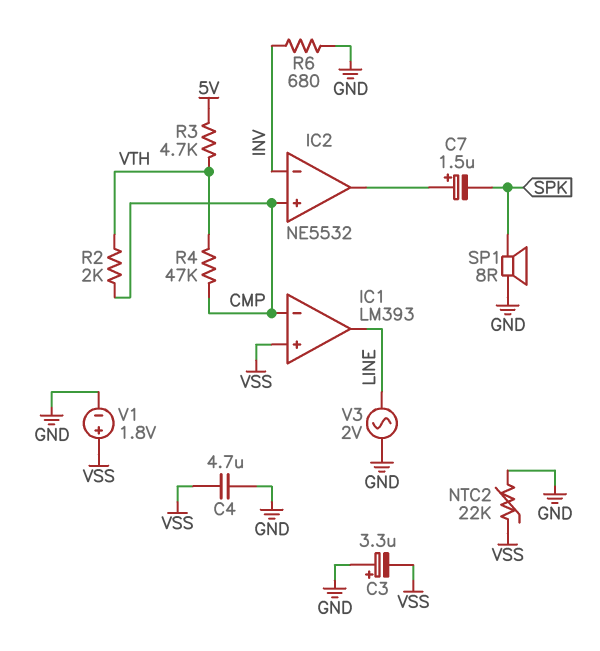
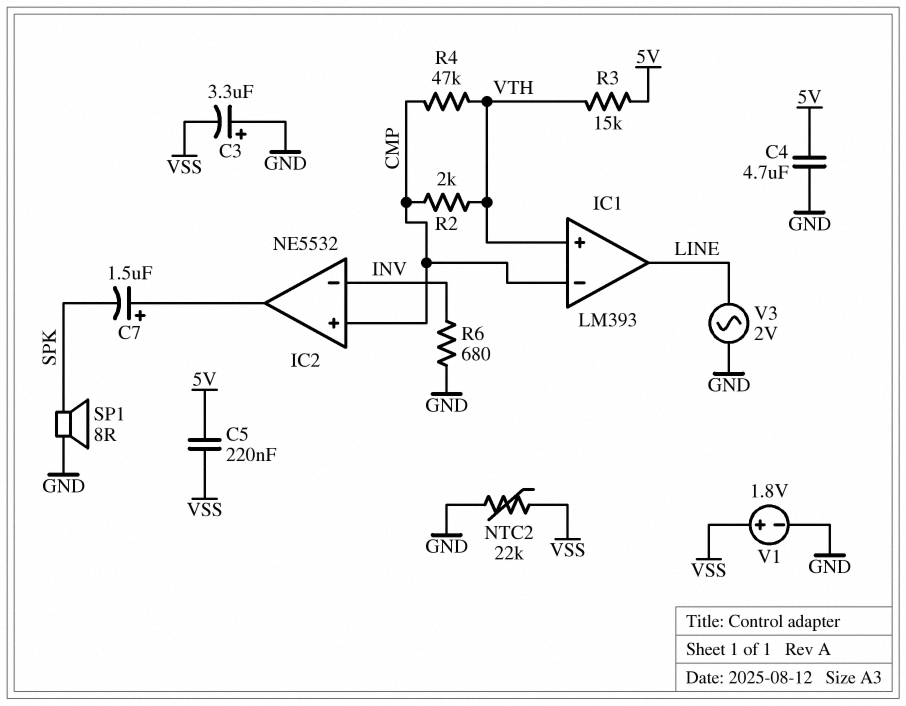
C4: 4.7uF (GND, VSS) -> 4.7uF (5V, GND)
C5: none -> 220nF (5V, VSS)
IC1 pin in+: VSS -> VTH
R3: 4.7k (5V, VTH) -> 15k (5V, VTH)

